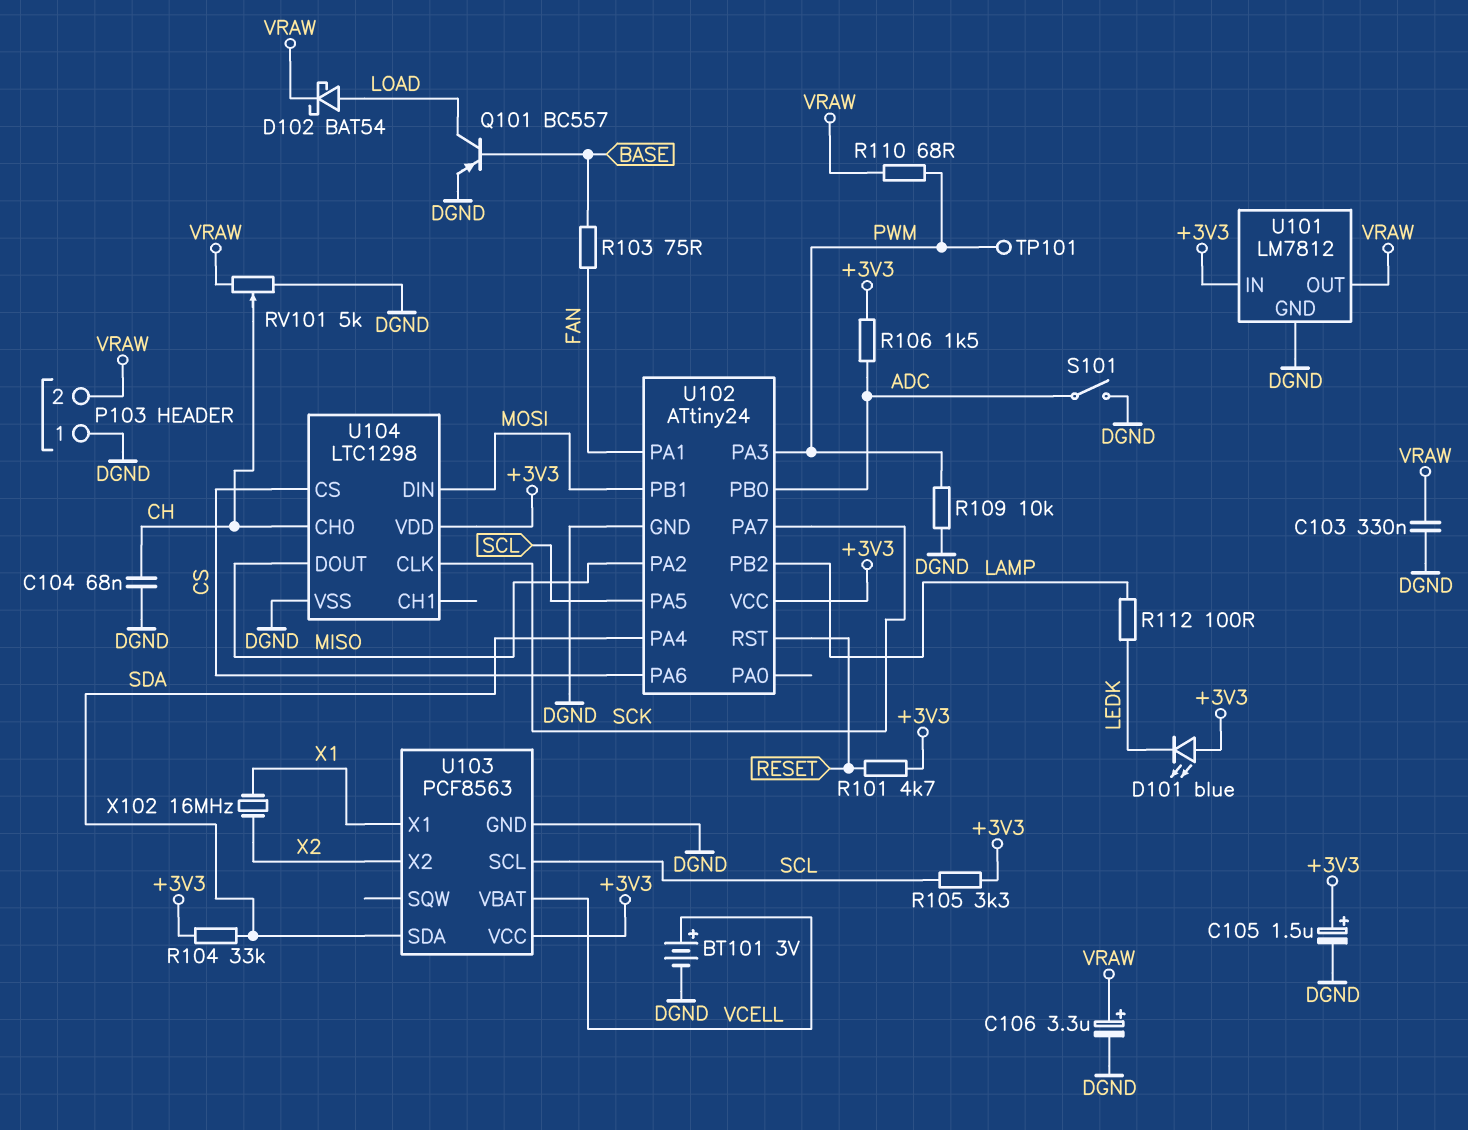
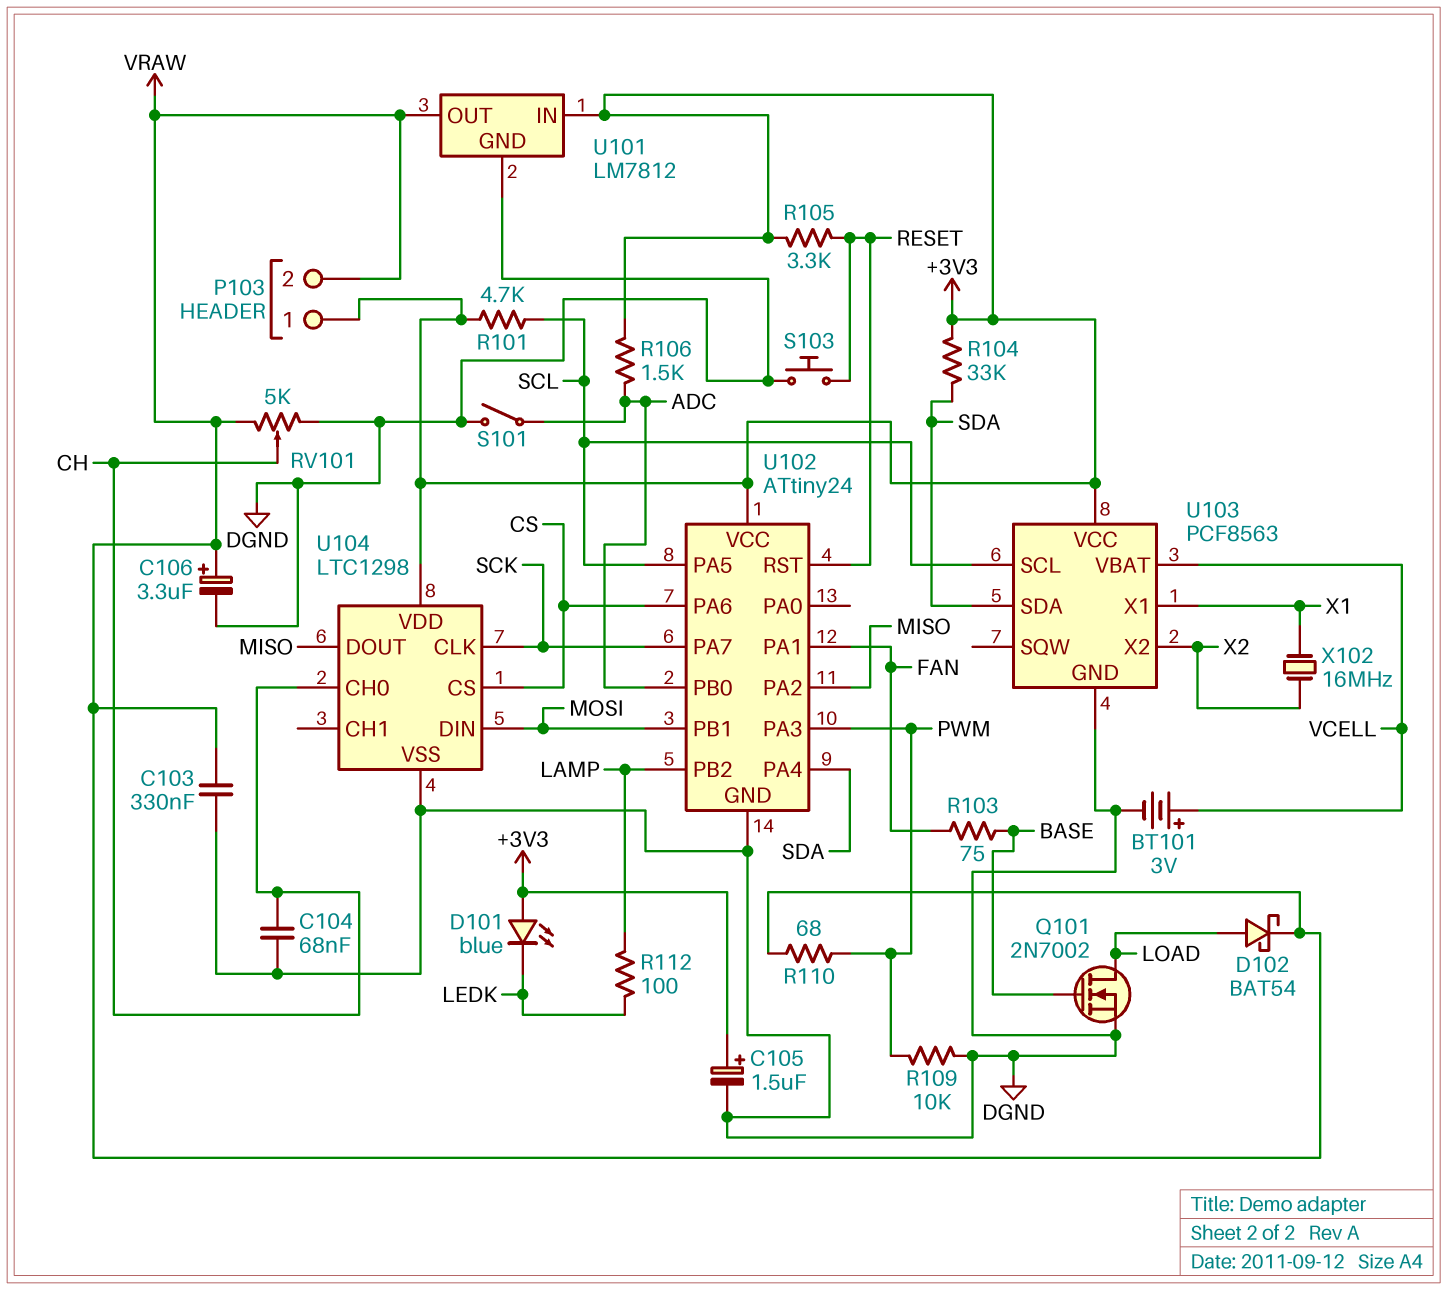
P103 pin 1: DGND -> +3V3
Q101: PNP BC557 (B BASE, C LOAD, E DGND) -> NMOS 2N7002 (G BASE, D LOAD, S DGND)
R101: 4.7k (+3V3, RESET) -> 4.7k (+3V3, SCL)
R105: 3.3k (+3V3, SCL) -> 3.3k (+3V3, RESET)
S103: none -> button (DGND, RESET)
TP101: test point (PWM) -> none

